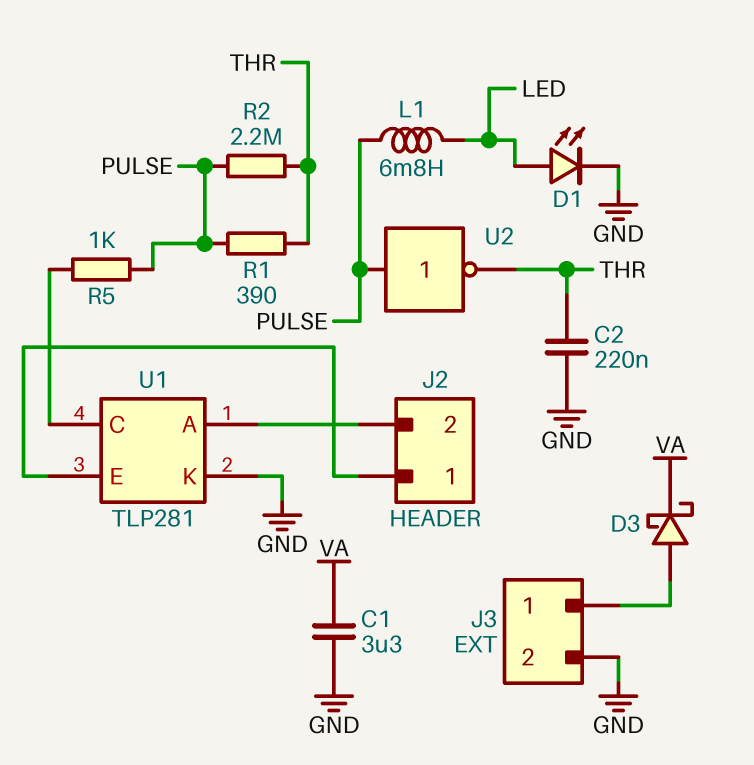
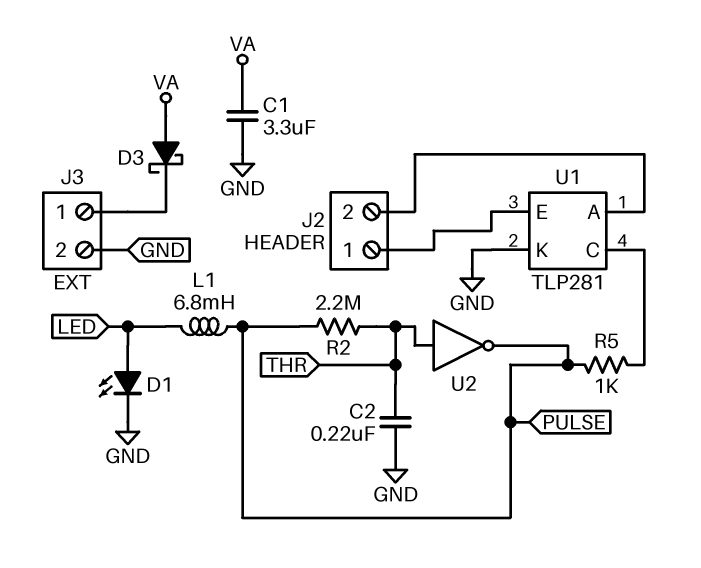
D3: schottky (A J3/1, K VA) -> schottky (A VA, K J3/1)
R1: 390 (PULSE, THR) -> none
U2: NOT (in PULSE, out THR) -> NOT (in THR, out PULSE)

